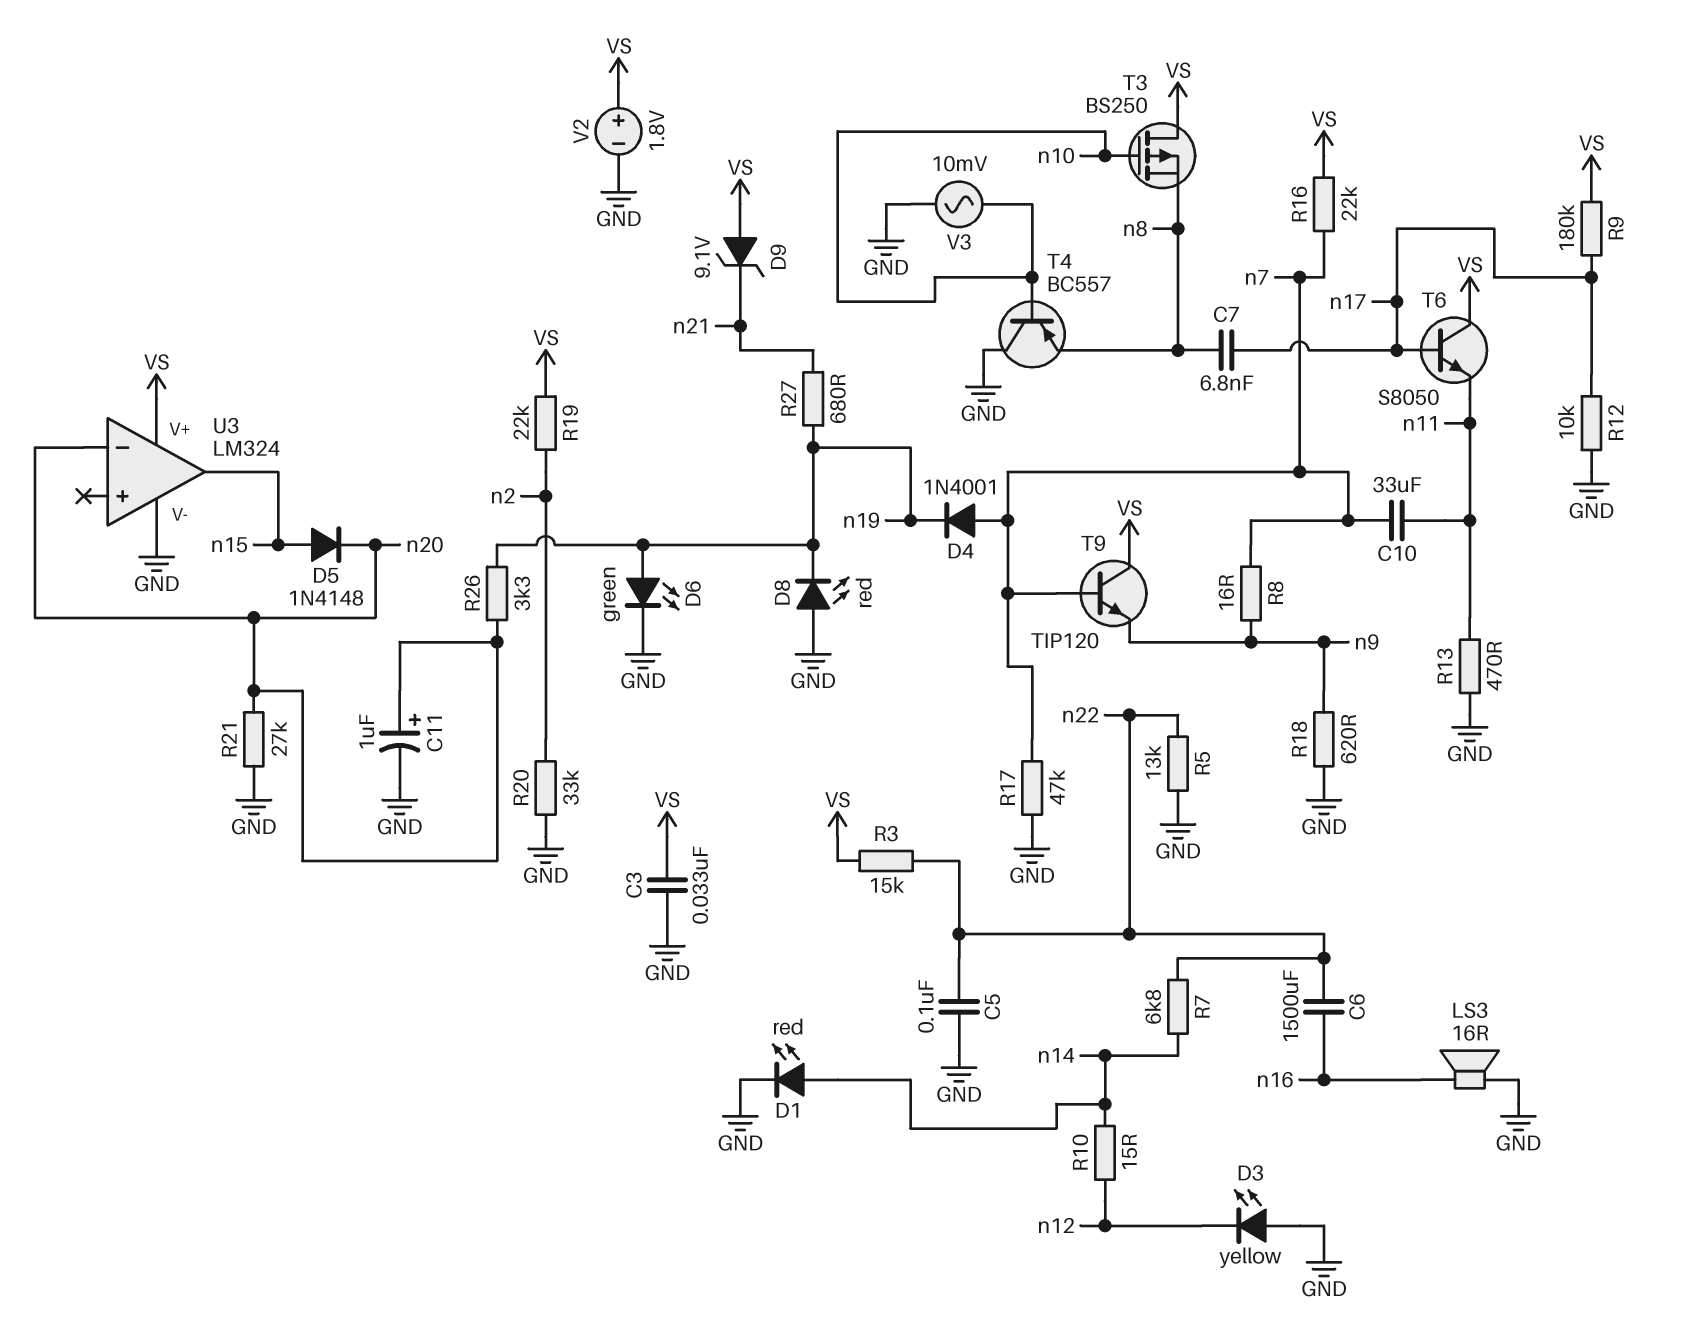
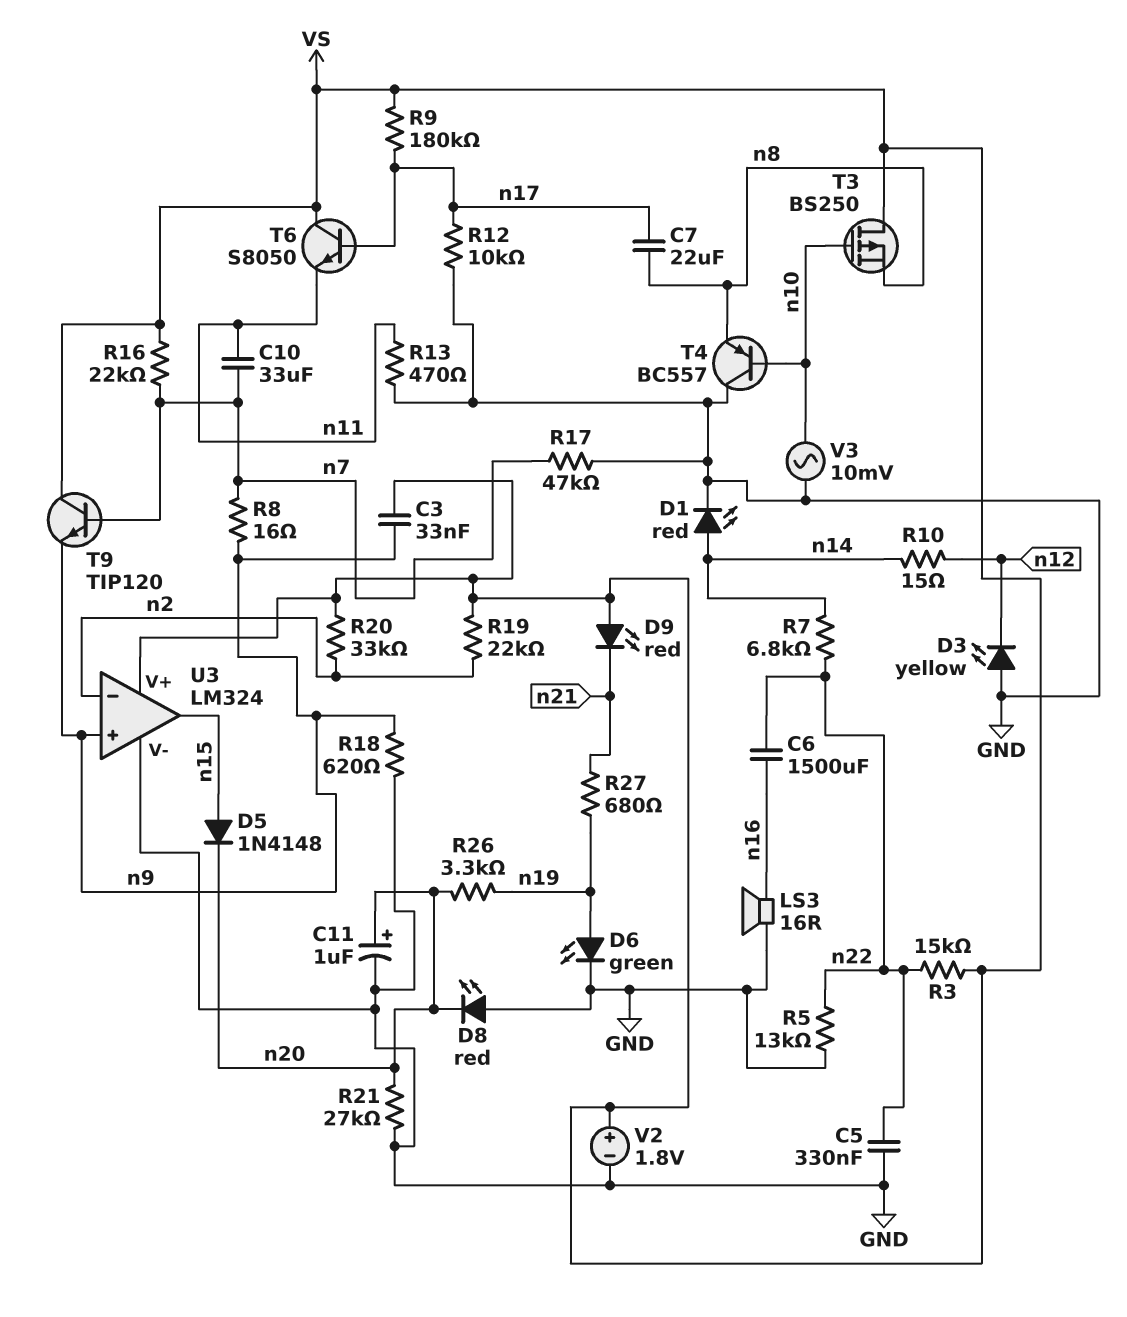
C3: 33nF (GND, VS) -> 33nF (VS, n9)
C5: 100nF (GND, n22) -> 330nF (GND, n22)
C7: 6.8nF (n8, n17) -> 22uF (n8, n17)
D4: diode 1N4001 (A n7, K n19) -> none
D8: LED red (A GND, K n19) -> LED red (A GND, K n20)
D9: zener 9.1V (A VS, K n21) -> LED red (A VS, K n21)
R20: 33k (GND, n2) -> 33k (VS, n2)
U3 pin in+: none -> n9
U3 pin in-: n20 -> n2

